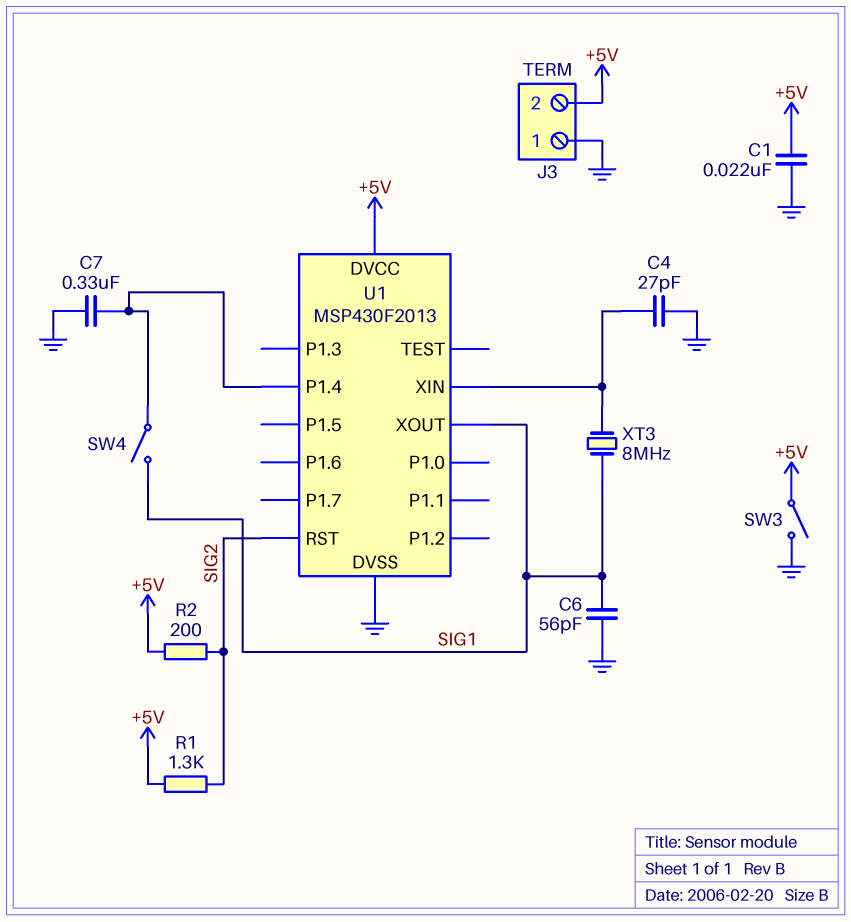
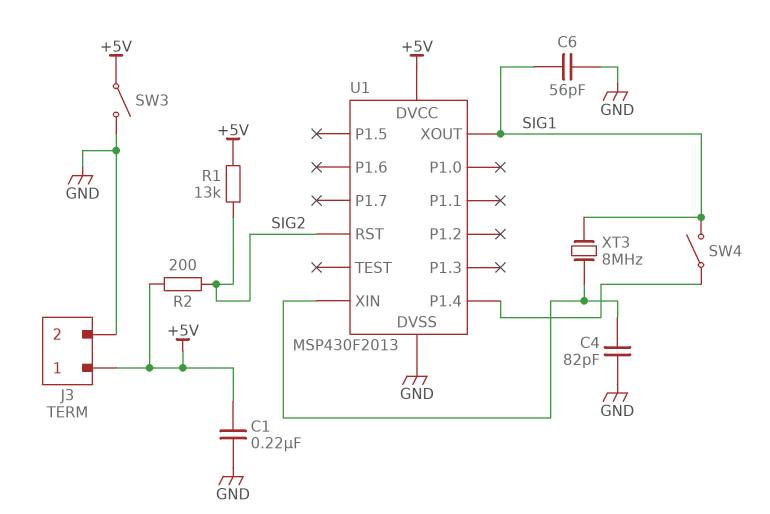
C1: 22nF (+5V, GND) -> 220nF (+5V, GND)
C4: 27pF (GND, U1/XIN) -> 82pF (GND, U1/XIN)
C7: 330nF (GND, U1/P1.4) -> none
J3 pin 1: GND -> +5V
J3 pin 2: +5V -> GND
R1: 1.3k (+5V, SIG2) -> 13k (+5V, SIG2)

